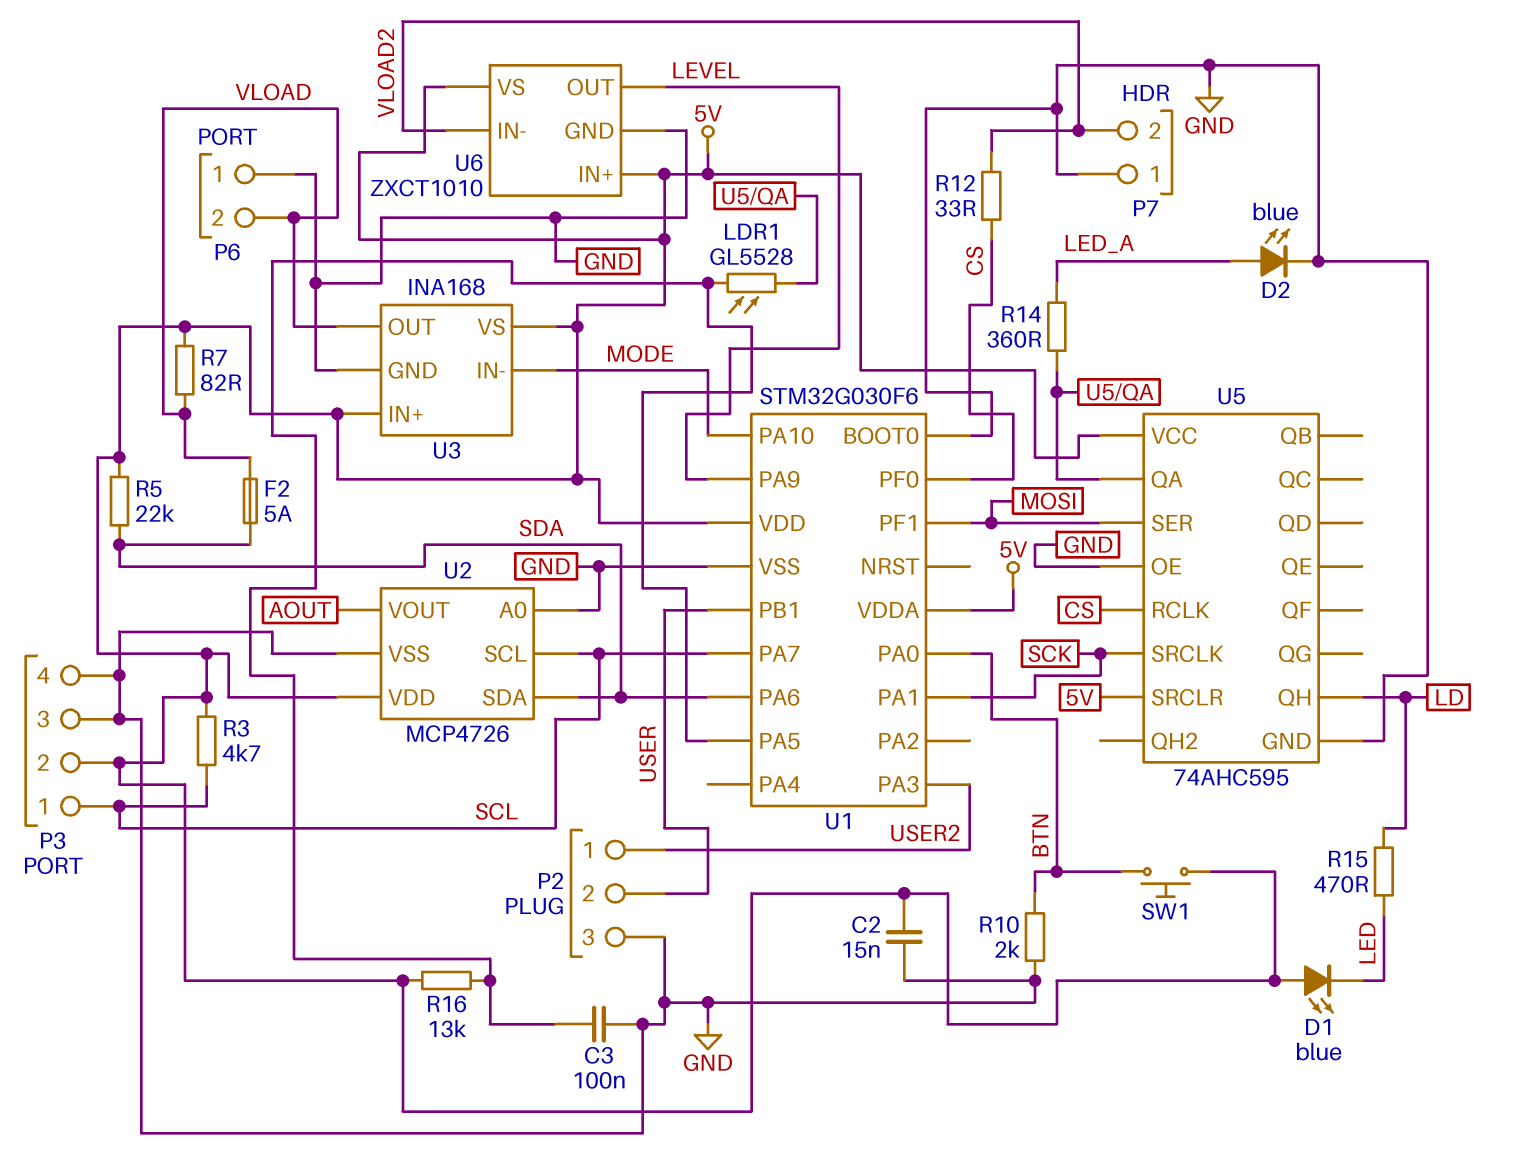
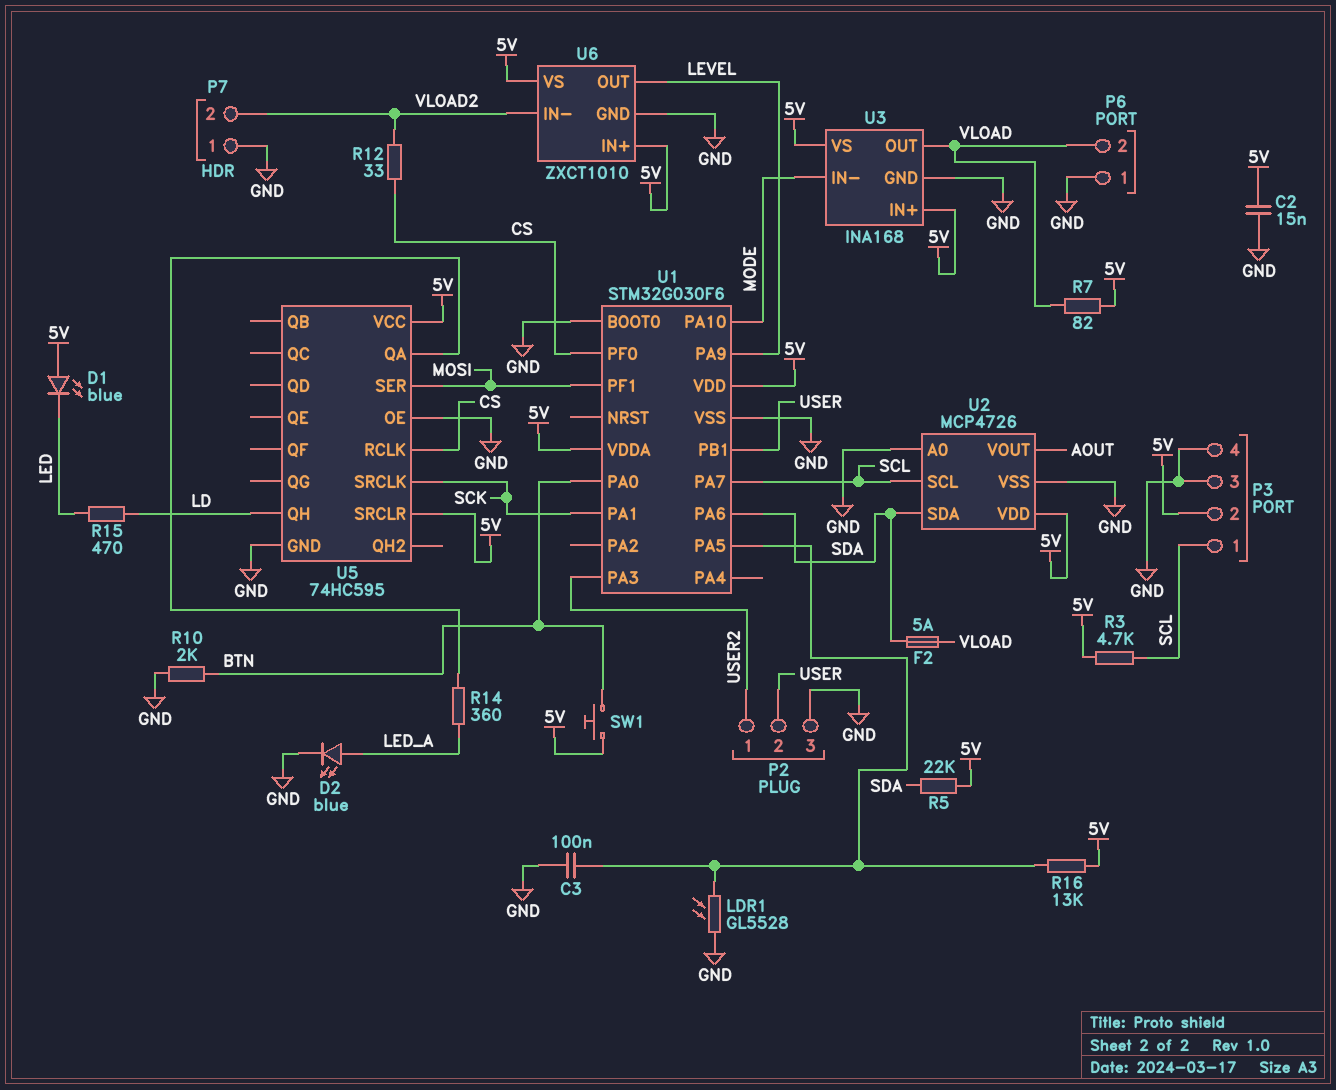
LDR1: GL5528 (U1/PA5, U5/QA) -> GL5528 (GND, U1/PA5)
U5: 74AHC595 -> 74HC595

